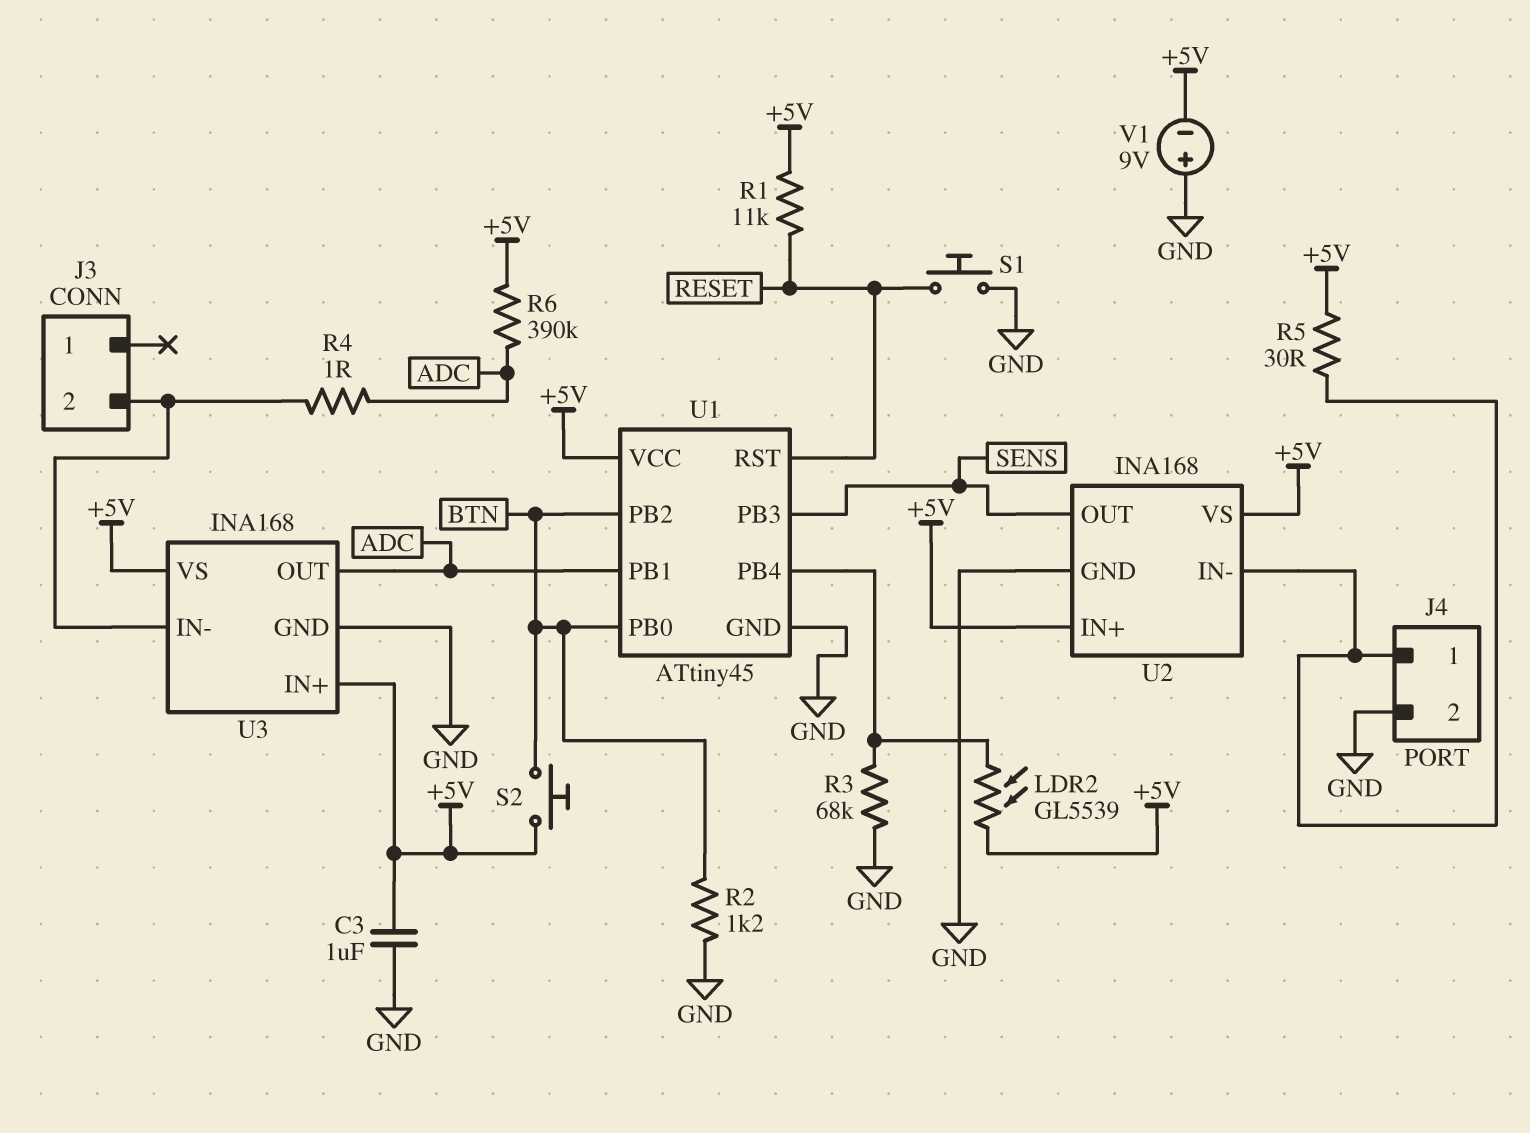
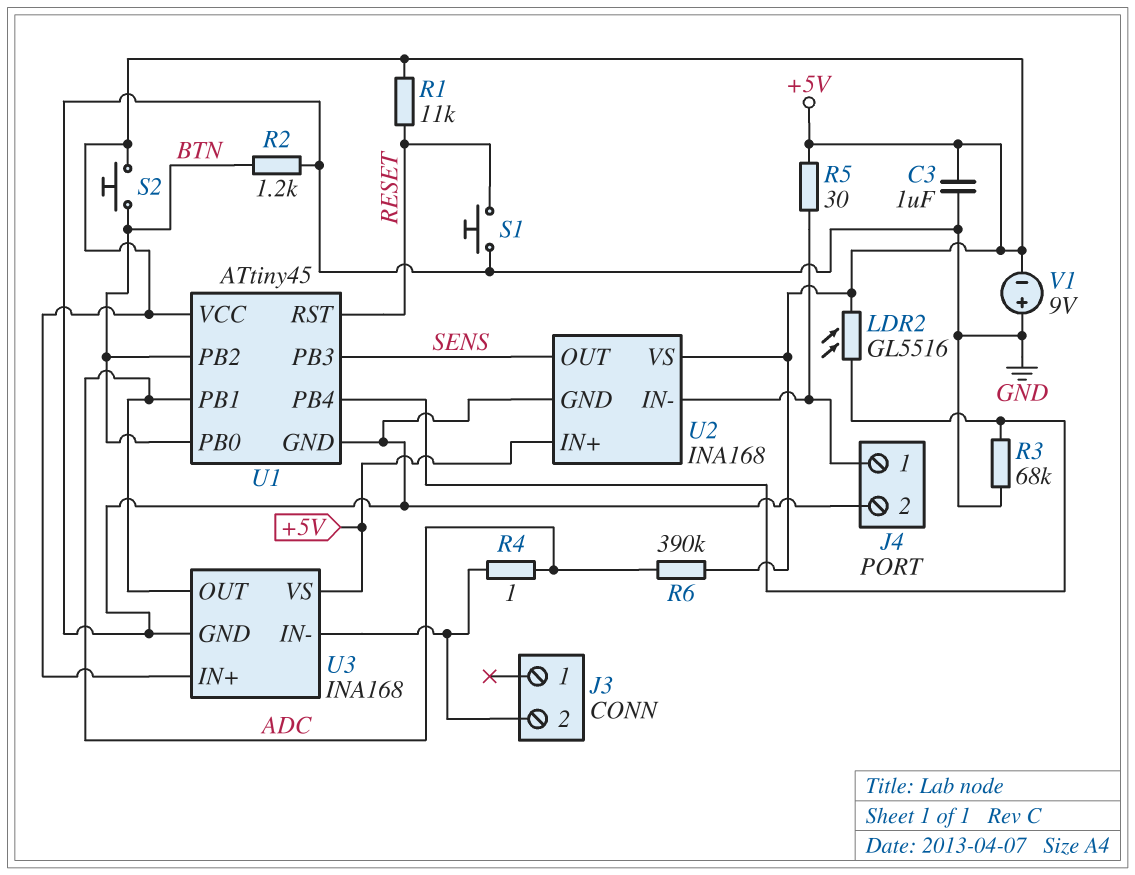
LDR2: GL5539 (+5V, U1/PB4) -> GL5516 (+5V, U1/PB4)

